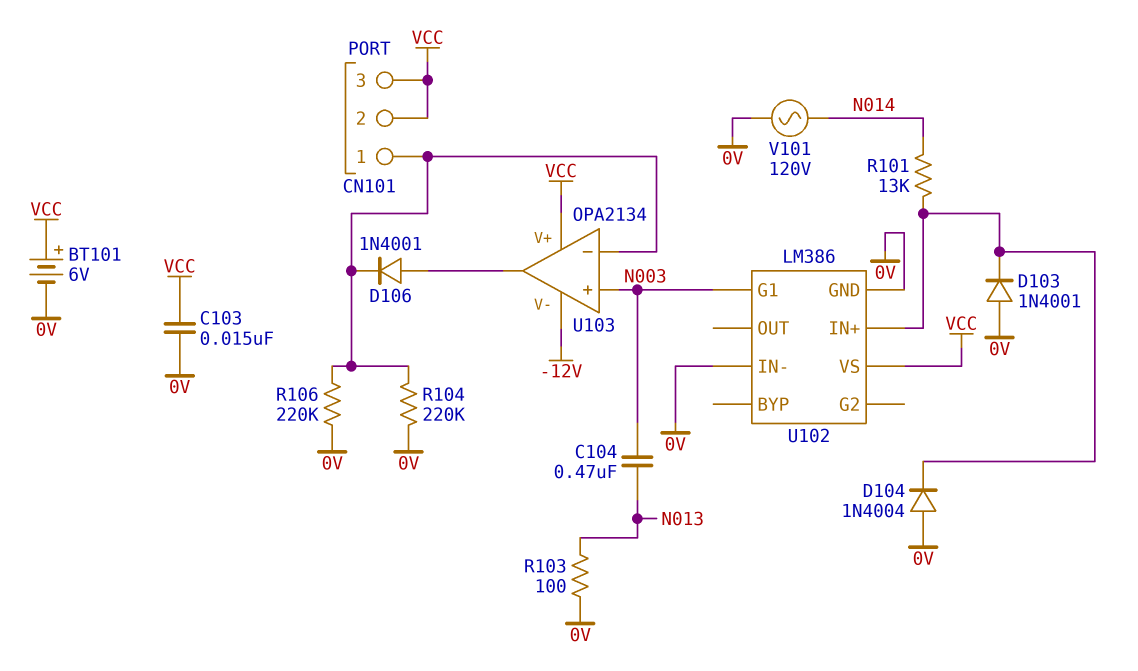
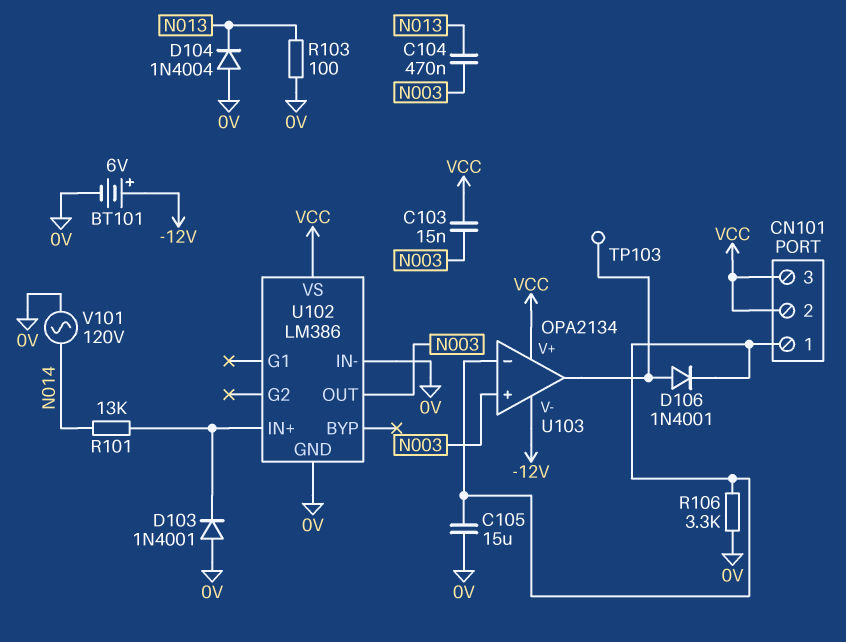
BT101: 6V (plus VCC, minus 0V) -> 6V (plus -12V, minus 0V)
C103: 15nF (0V, VCC) -> 15nF (N003, VCC)
C105: none -> 15uF (0V, CN101/1)
D104: diode 1N4004 (A 0V, K U102/IN+) -> diode 1N4004 (A 0V, K N013)
R104: 220k (0V, CN101/1) -> none
R106: 220k (0V, CN101/1) -> 3.3k (0V, CN101/1)
TP103: none -> test point (U103/out)
U102 pin G1: N003 -> none
U102 pin OUT: none -> N003

